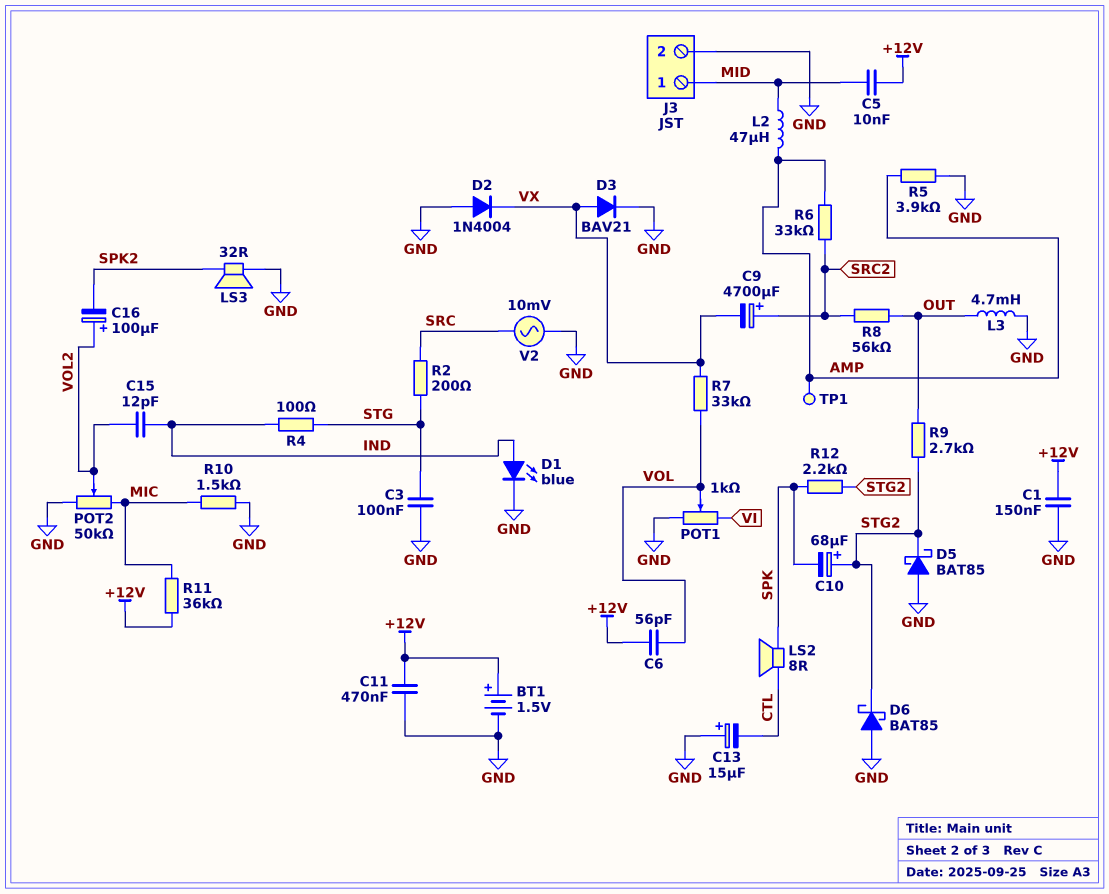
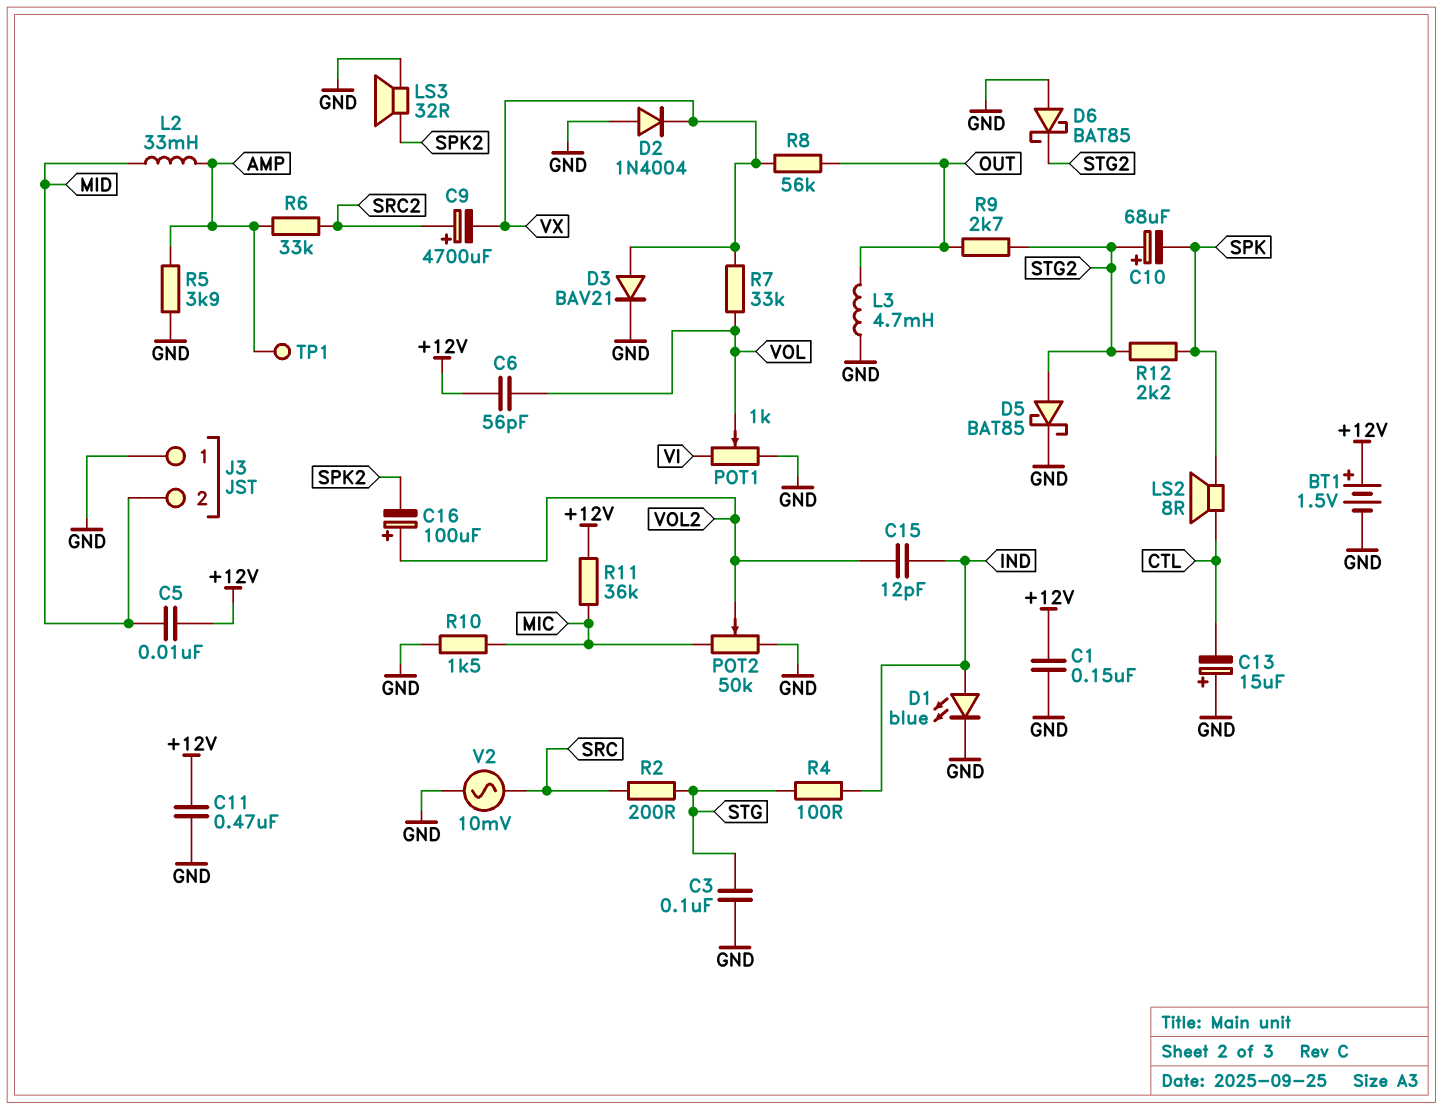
D5: schottky BAT85 (A GND, K STG2) -> schottky BAT85 (A STG2, K GND)
J3 pin 1: MID -> GND
J3 pin 2: GND -> MID
L2: 47uH (AMP, MID) -> 33mH (AMP, MID)
R8: 56k (OUT, SRC2) -> 56k (OUT, VX)

